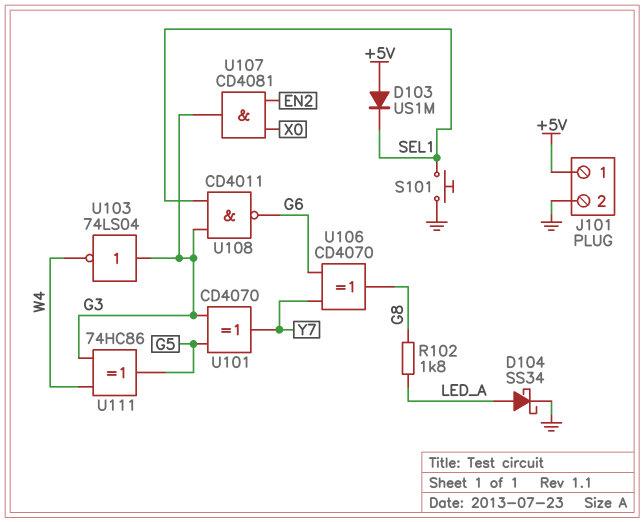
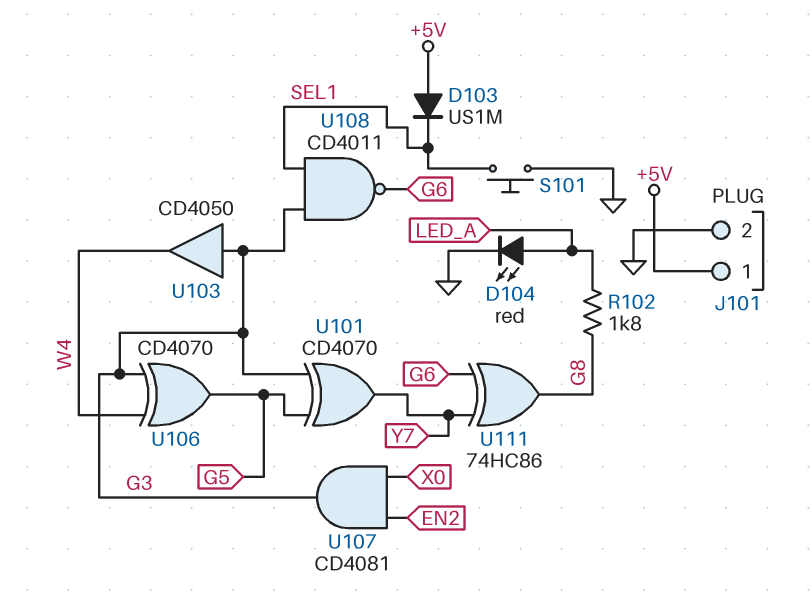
D104: schottky SS34 (A LED_A, K GND) -> LED red (A LED_A, K GND)
U103: NOT 74LS04 (in G3, out W4) -> buffer CD4050 (in G3, out W4)
U106: XOR CD4070 (in G6, in Y7, out G8) -> XOR CD4070 (in G3, in W4, out G5)
U111: XOR 74HC86 (in G3, in W4, out G5) -> XOR 74HC86 (in G6, in Y7, out G8)

